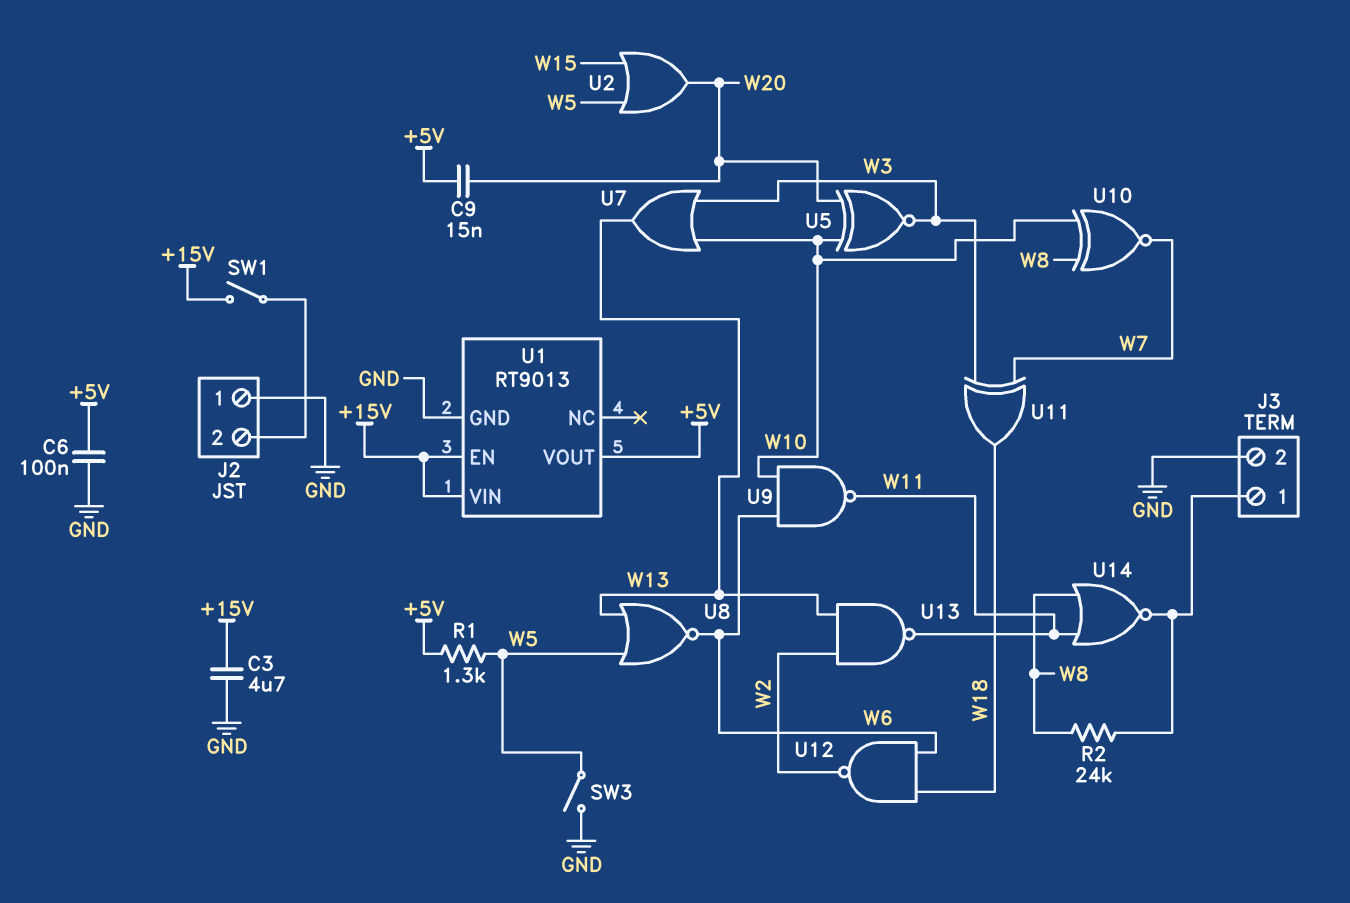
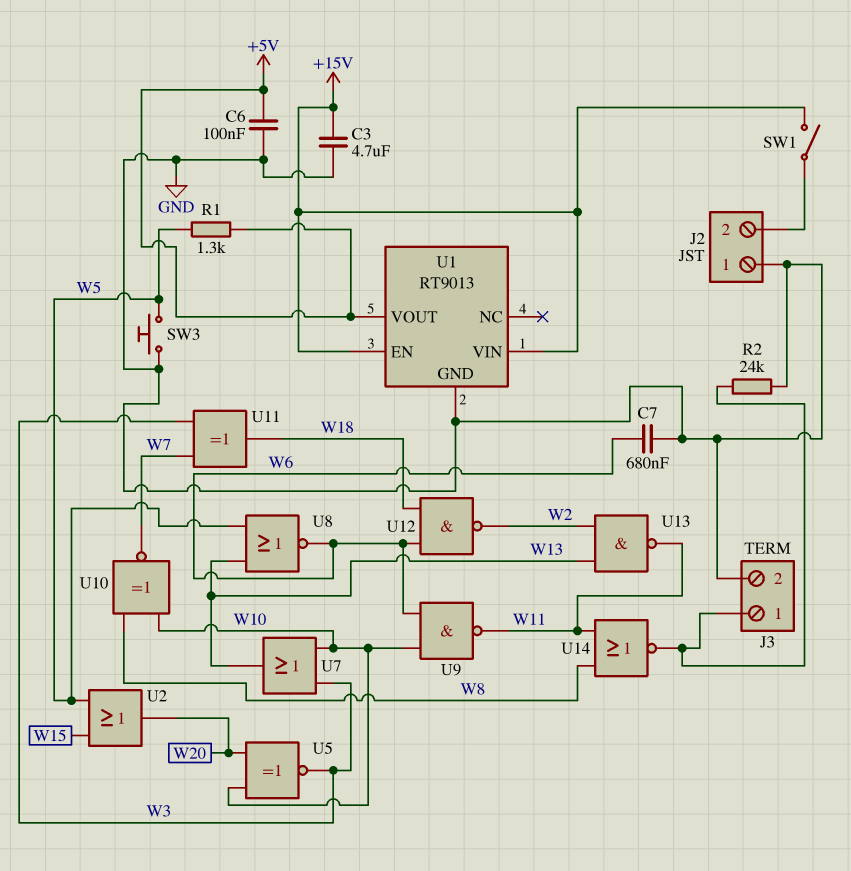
C7: none -> 680nF (GND, W6)
C9: 15nF (+5V, W20) -> none
R2: 24k (J3/1, W8) -> 24k (GND, J3/1)
SW3: switch (GND, W5) -> button (GND, W5)

